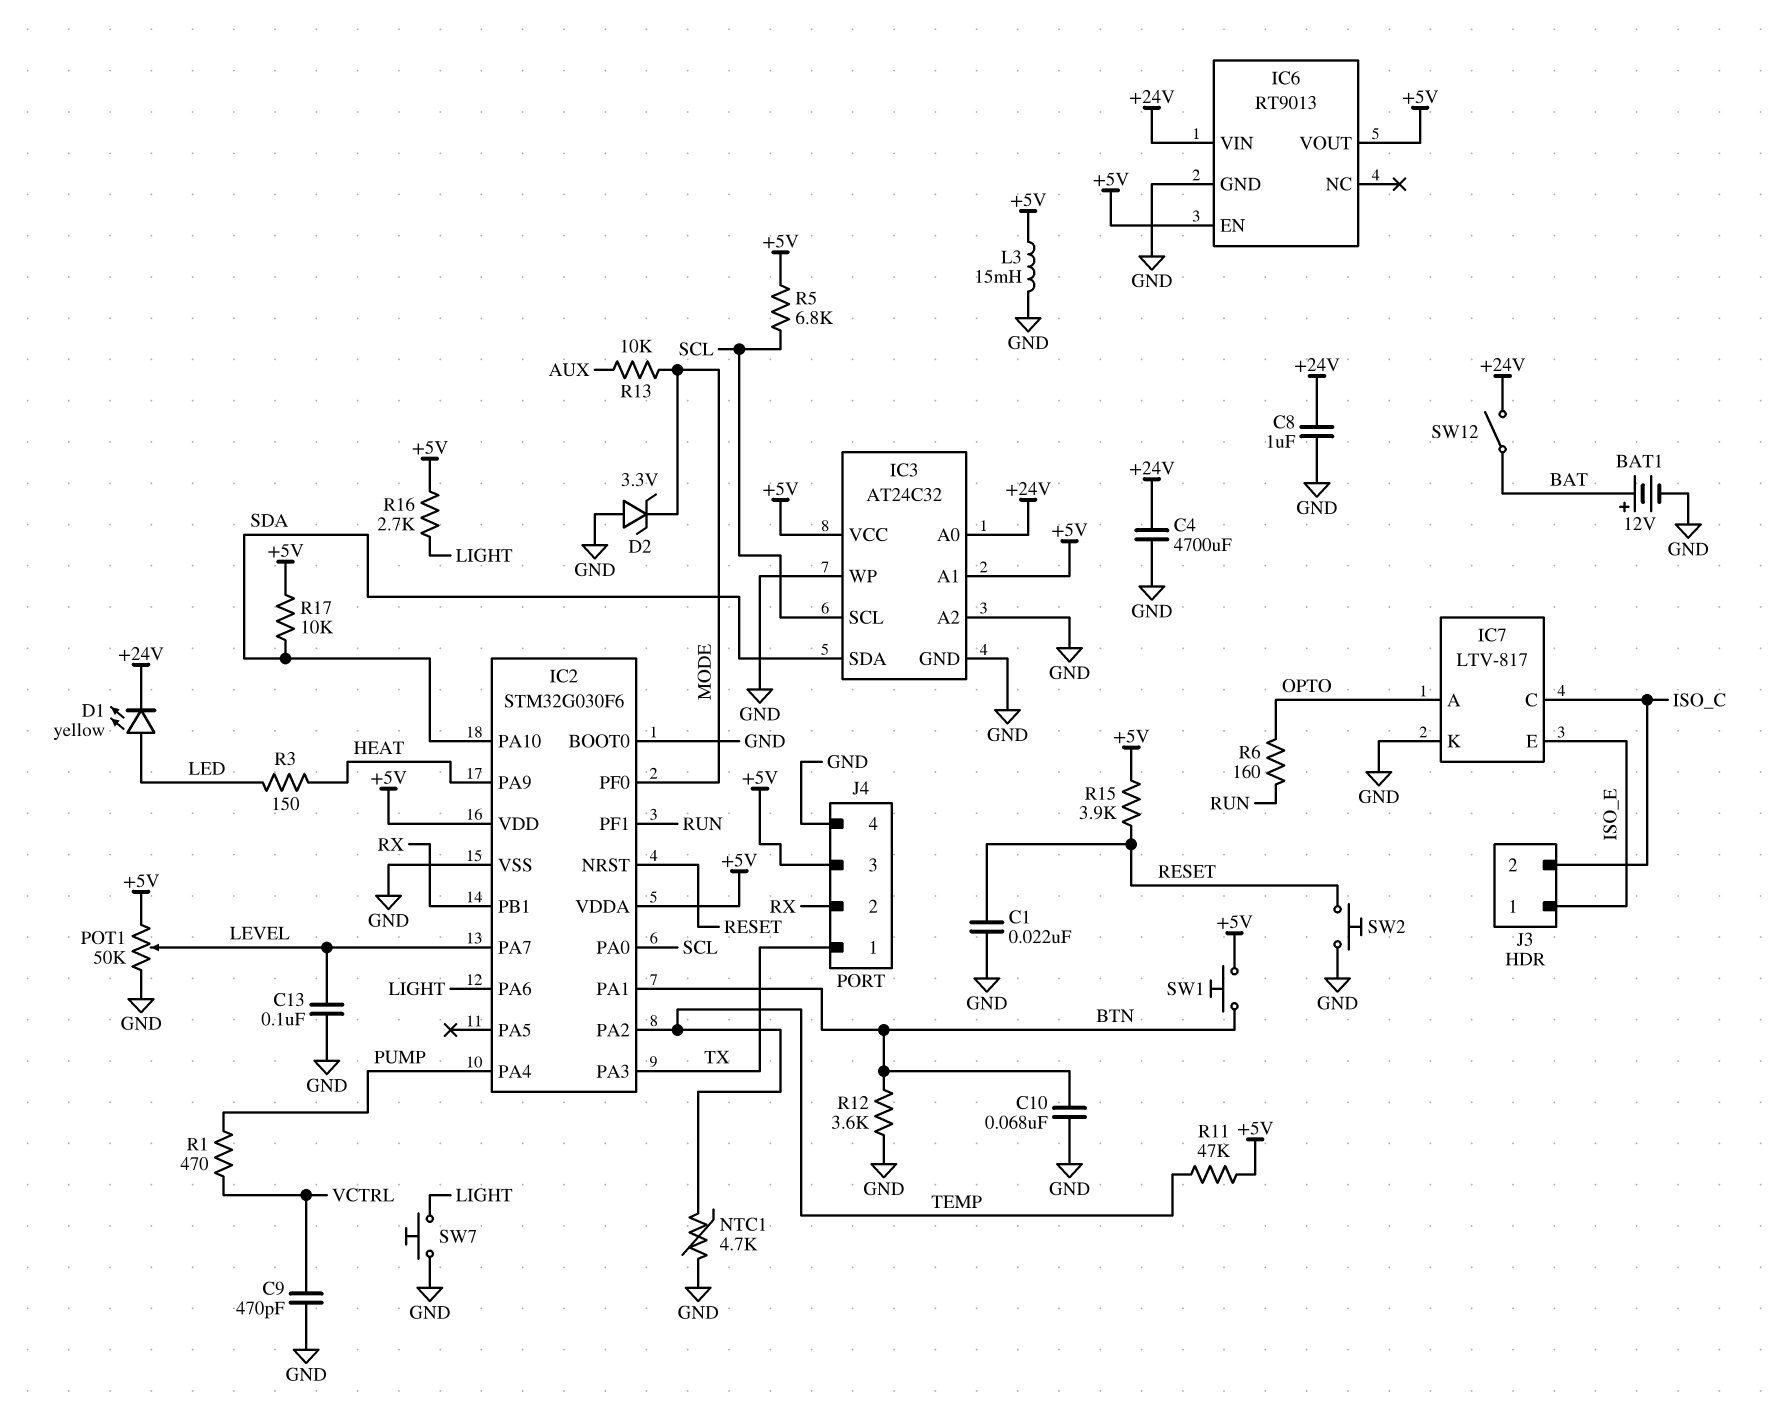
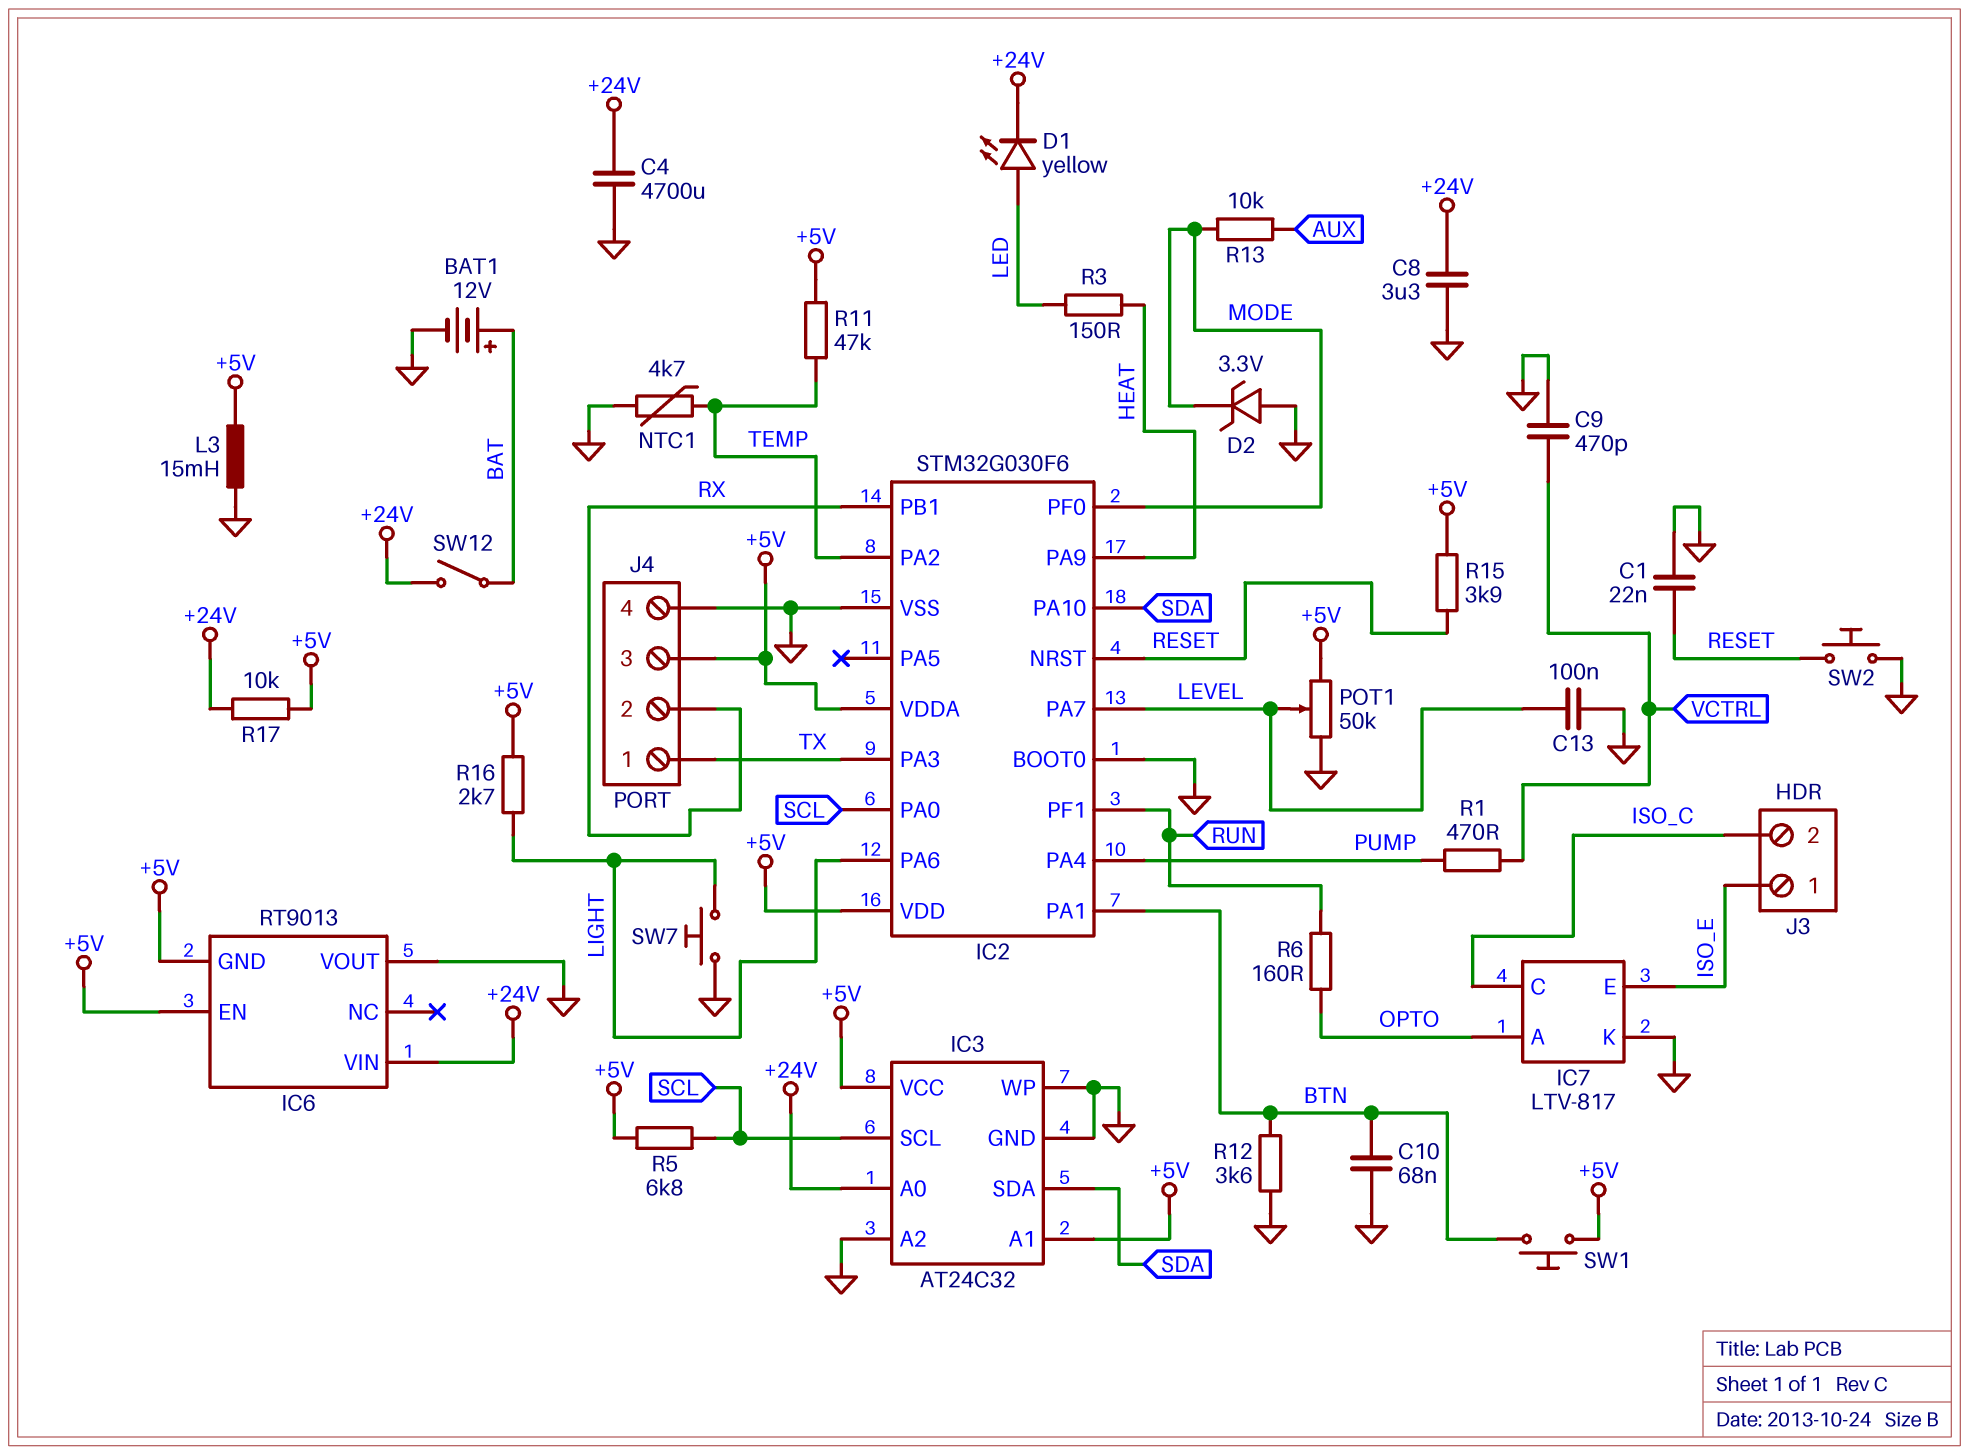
C8: 1uF (+24V, GND) -> 3.3uF (+24V, GND)
IC6 pin GND: GND -> +5V
IC6 pin VOUT: +5V -> GND
R17: 10k (+5V, SDA) -> 10k (+5V, +24V)

